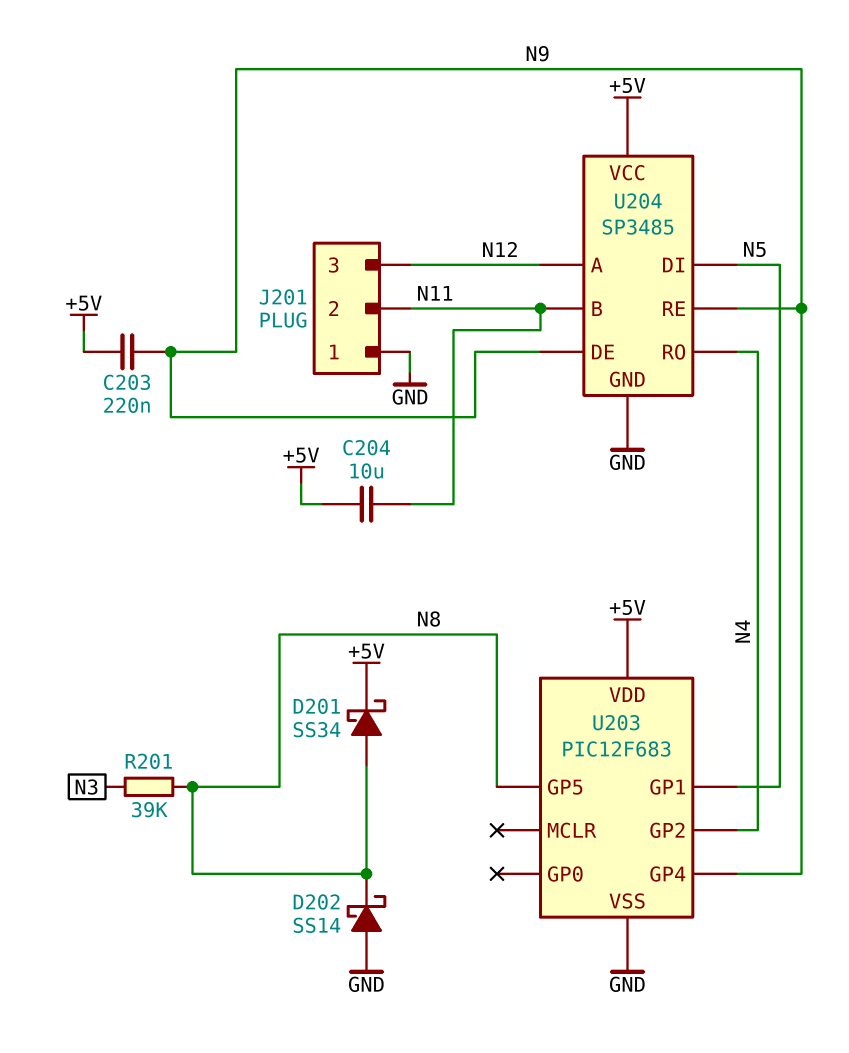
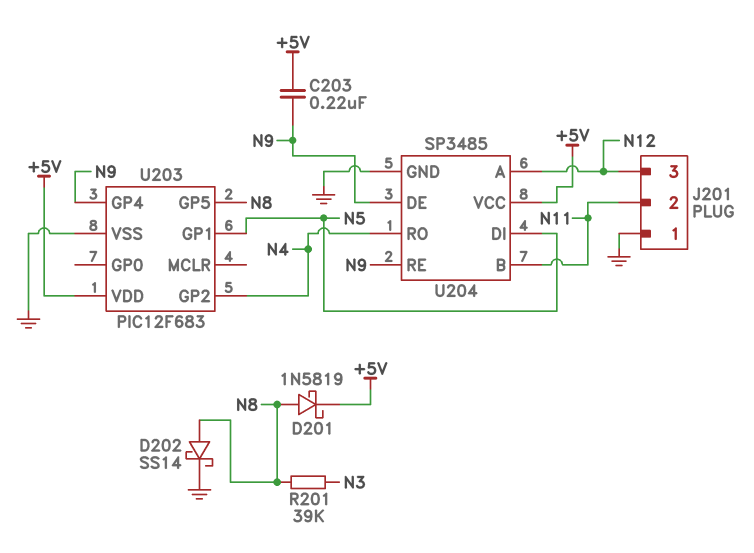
C204: 10uF (+5V, N11) -> none
D201: schottky SS34 (A N8, K +5V) -> schottky 1N5819 (A N8, K +5V)
D202: schottky SS14 (A GND, K N8) -> schottky SS14 (A N8, K GND)

